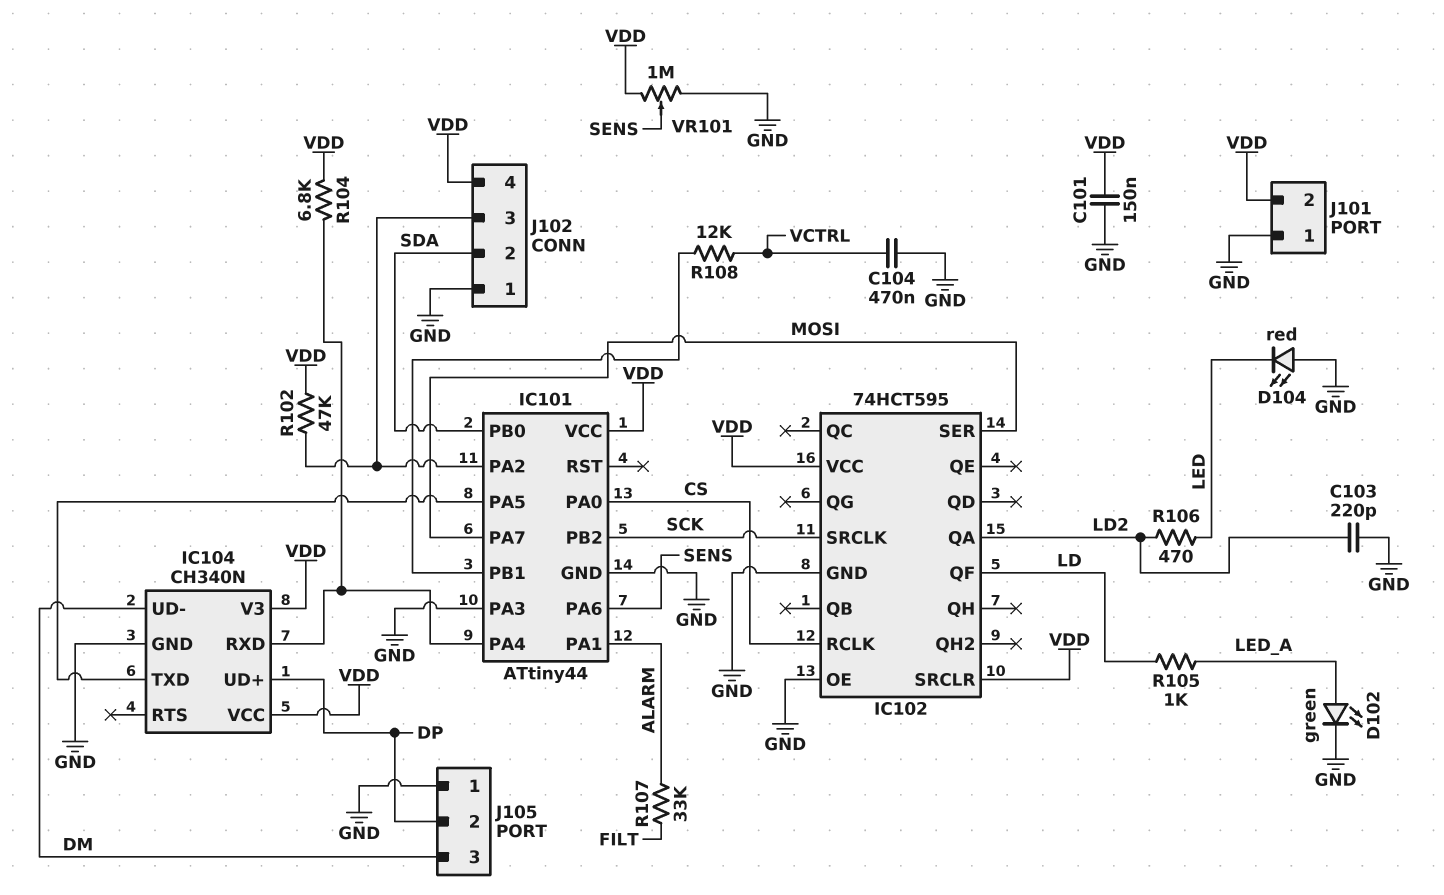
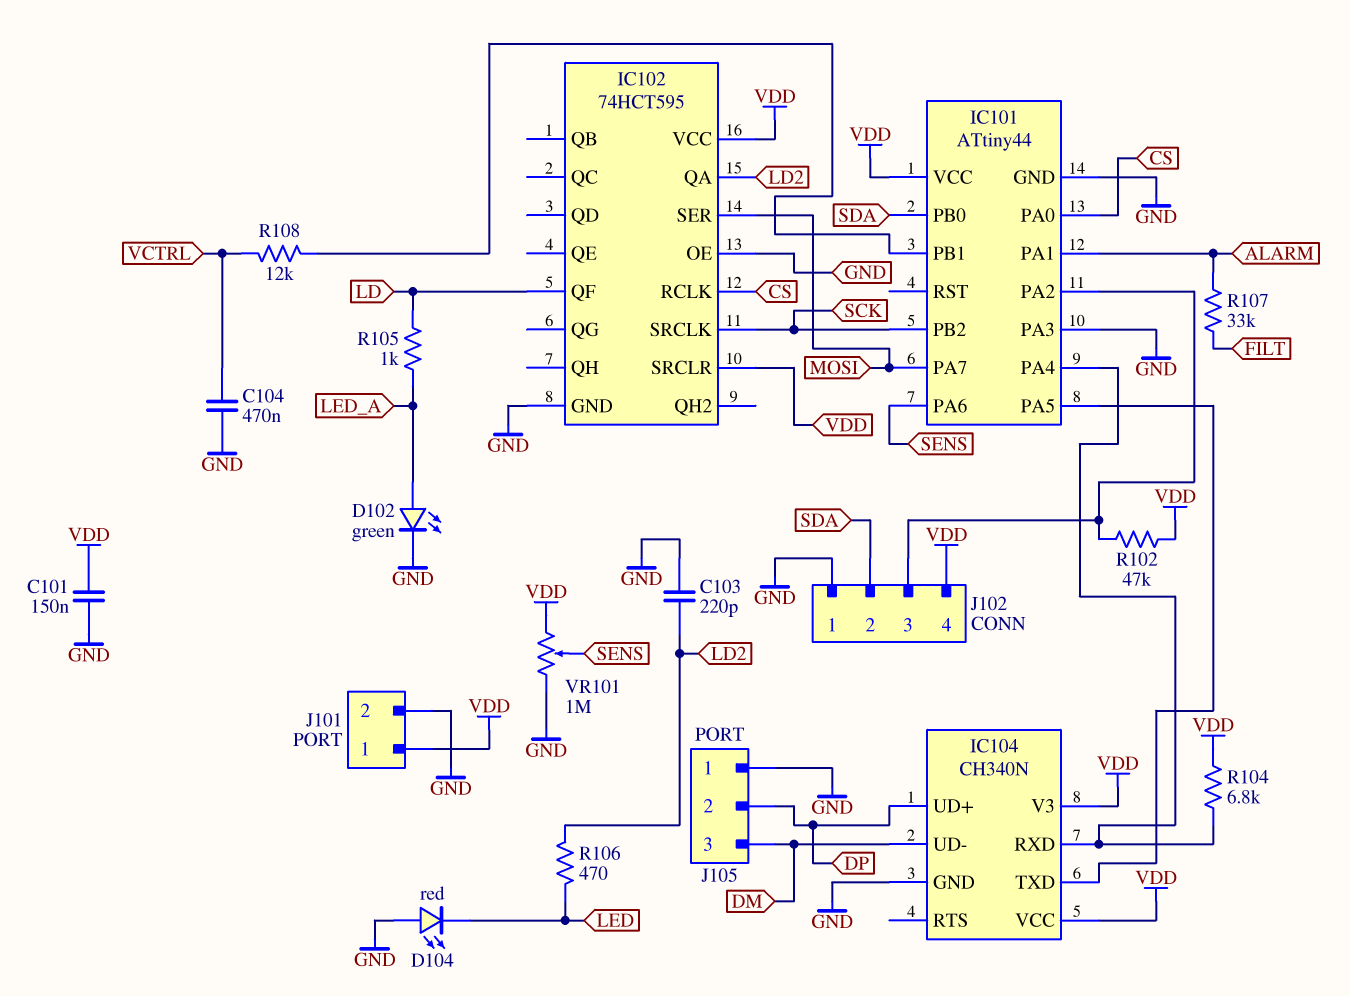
J101 pin 1: GND -> VDD
J101 pin 2: VDD -> GND

